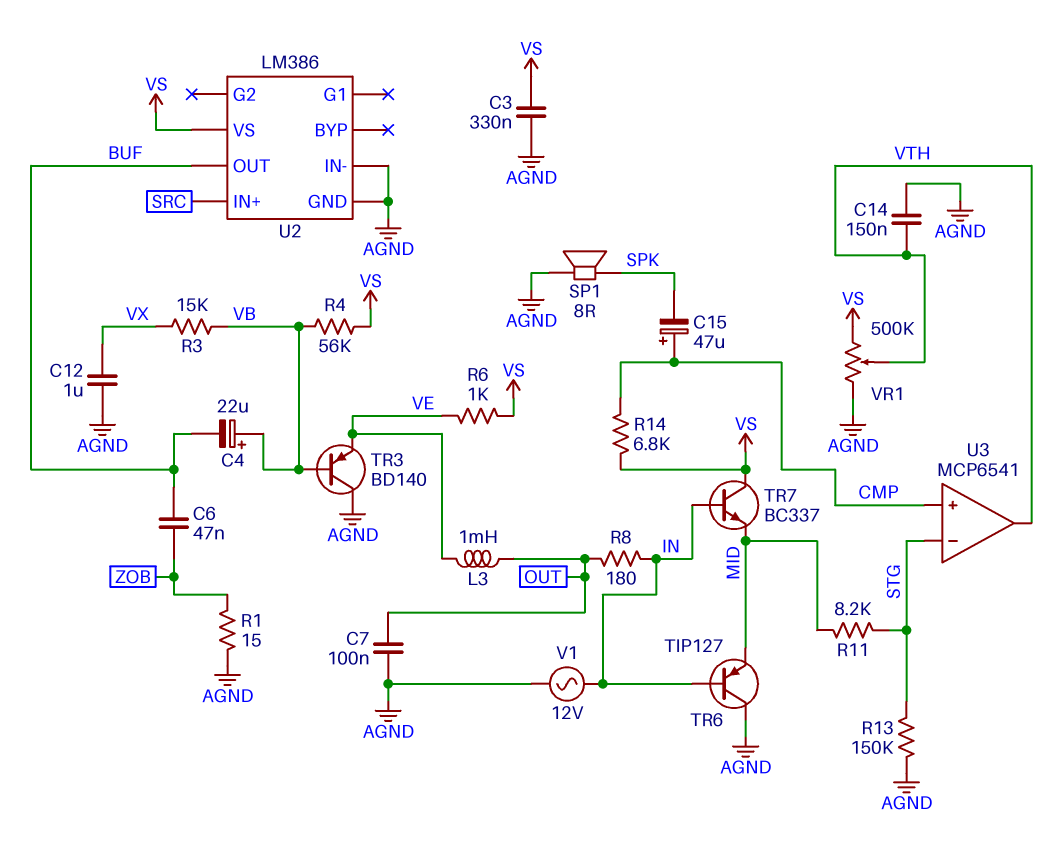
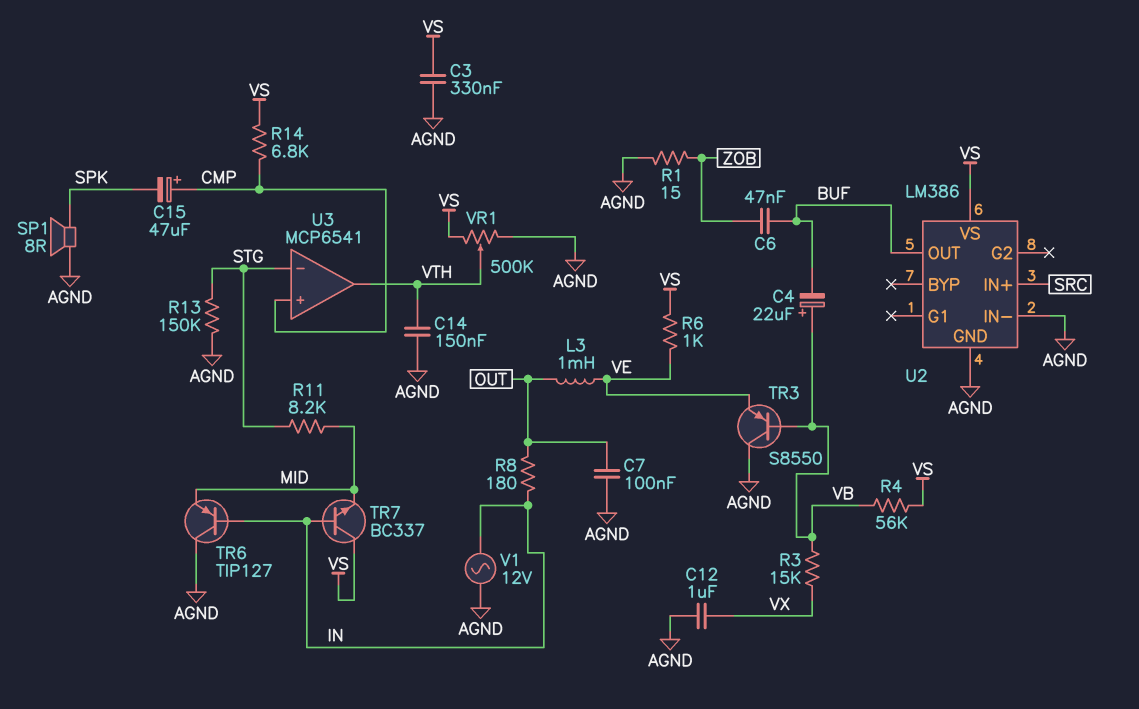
TR3: PNP BD140 (B VB, C AGND, E VE) -> PNP S8550 (B VB, C AGND, E VE)

